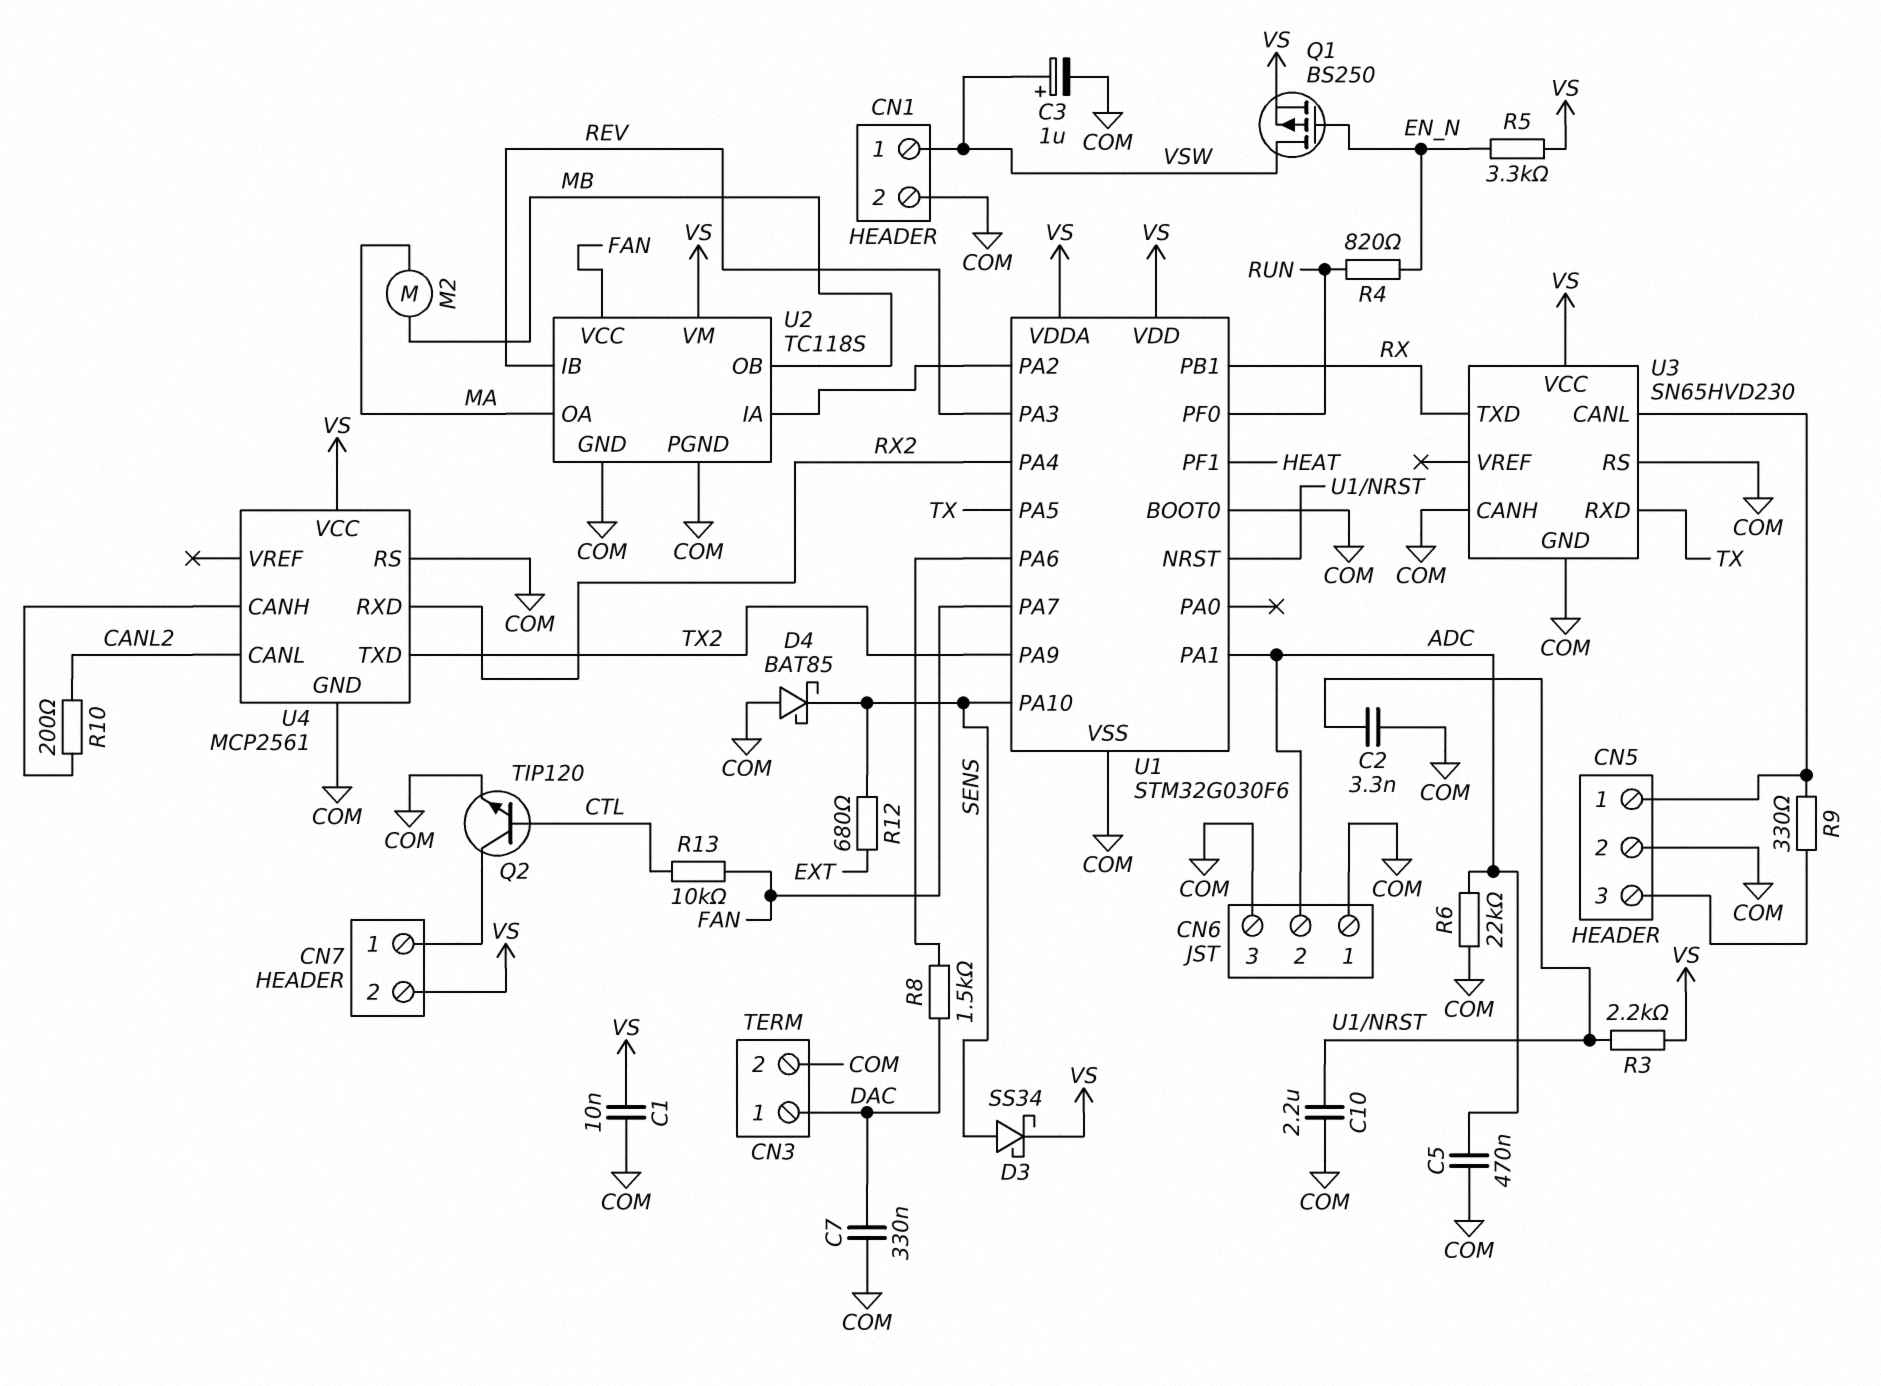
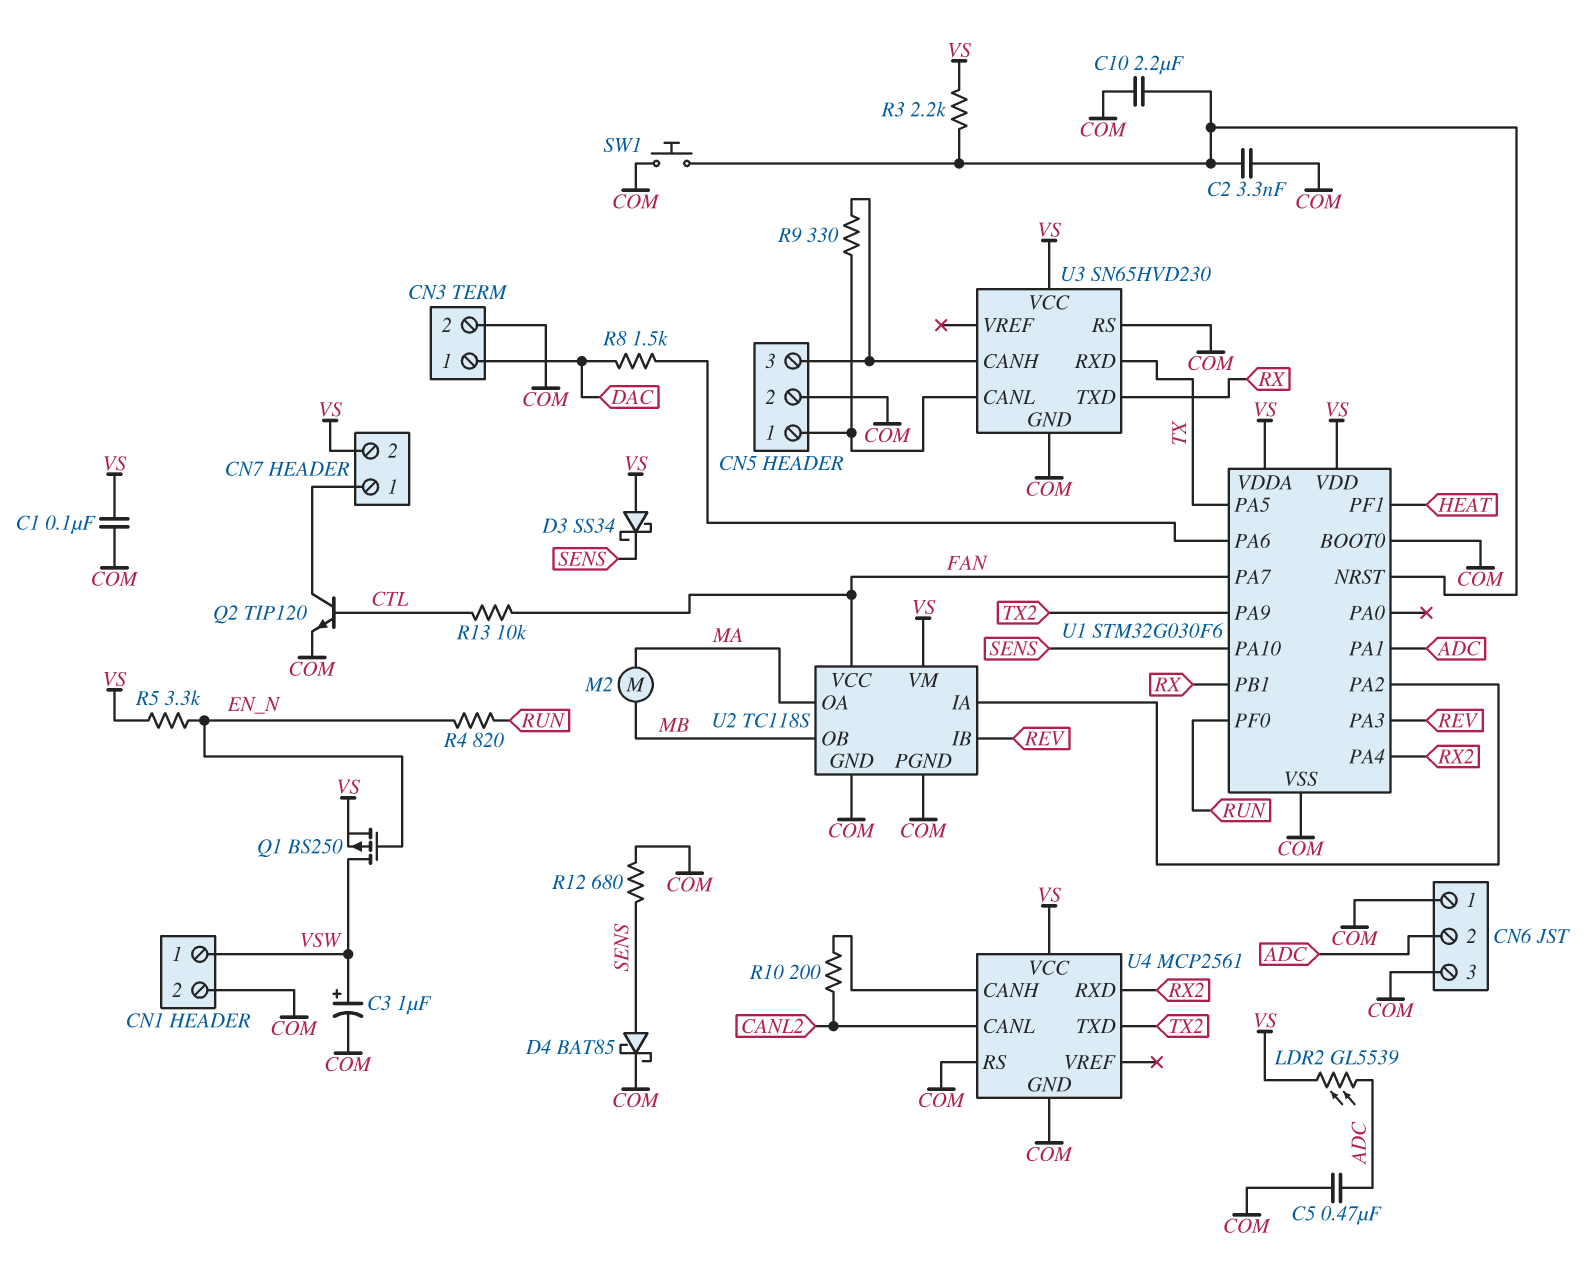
C1: 10nF (COM, VS) -> 100nF (COM, VS)
C7: 330nF (COM, DAC) -> none
D3: schottky SS34 (A SENS, K VS) -> schottky SS34 (A VS, K SENS)
D4: schottky BAT85 (A COM, K SENS) -> schottky BAT85 (A SENS, K COM)
LDR2: none -> GL5539 (ADC, VS)
R6: 22k (ADC, COM) -> none
R12: 680 (EXT, SENS) -> 680 (COM, SENS)
SW1: none -> button (COM, U1/NRST)
U3 pin CANH: COM -> CN5/3

